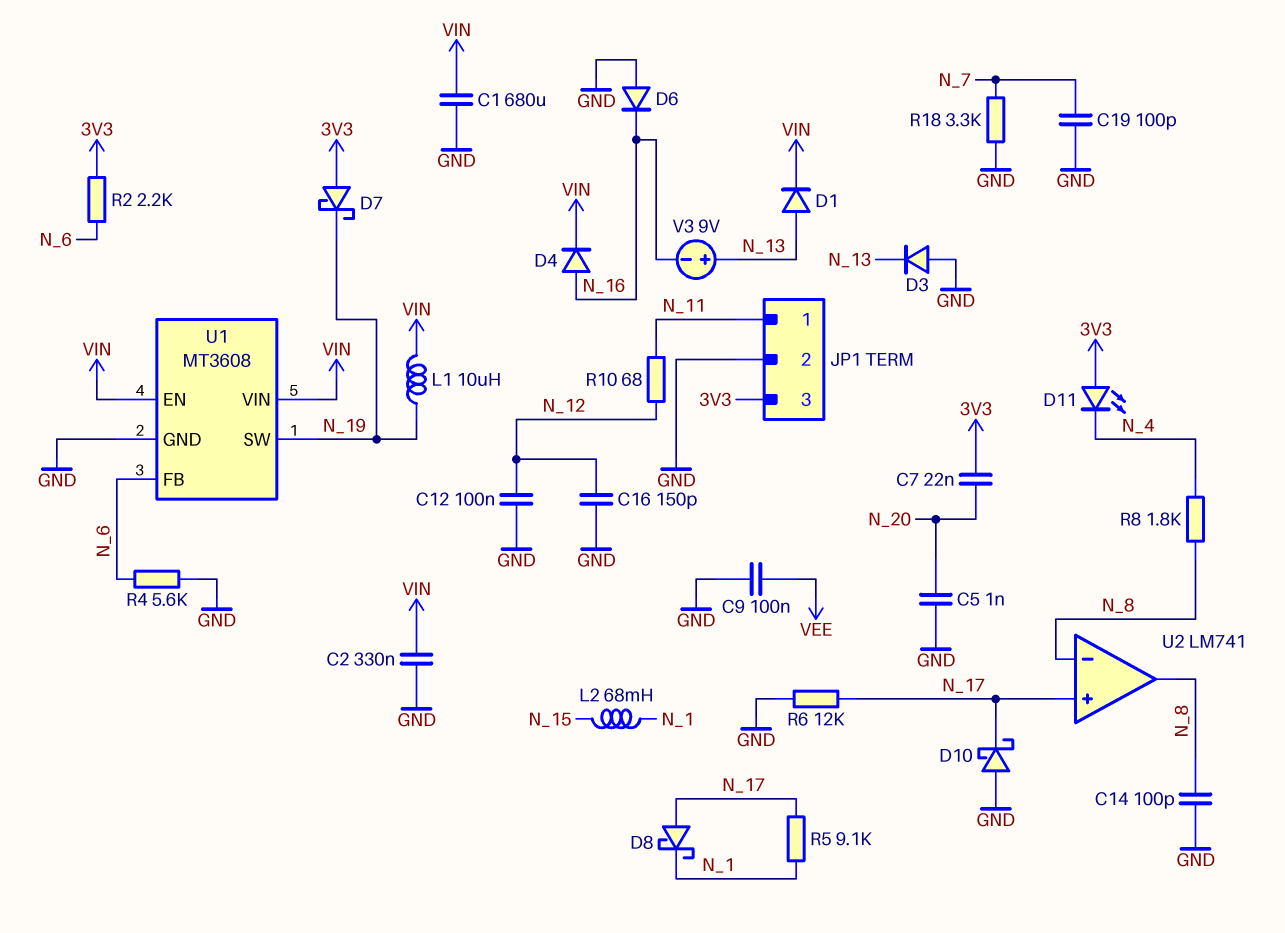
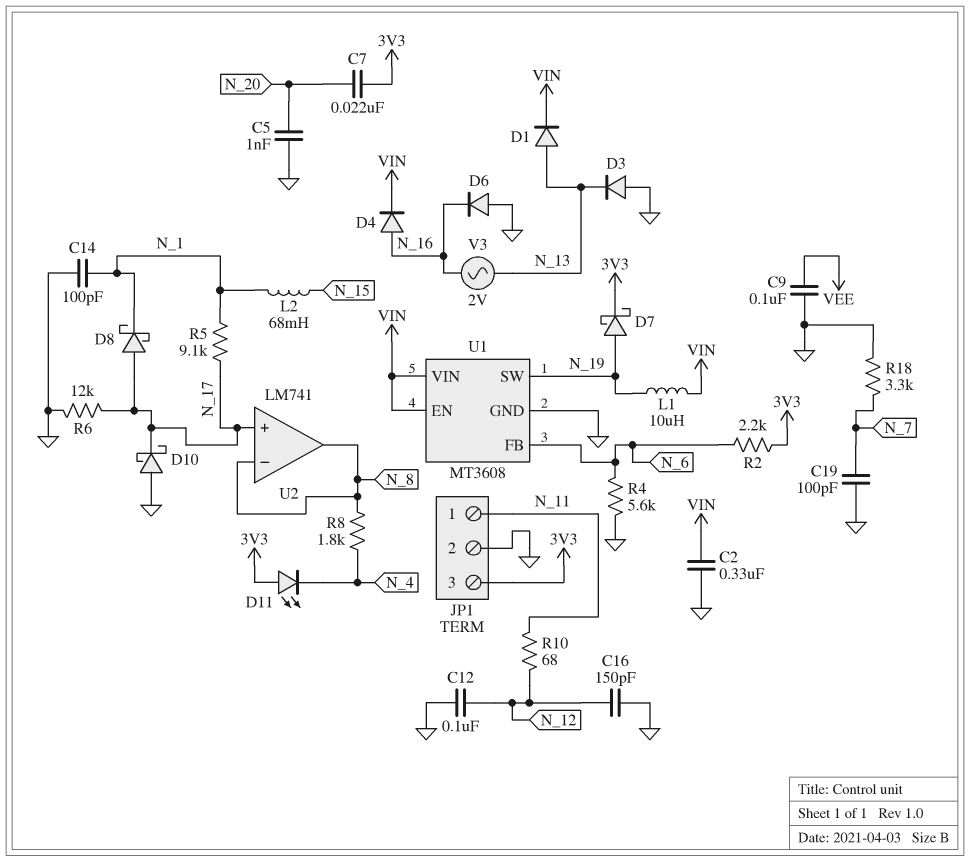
C1: 680uF (GND, VIN) -> none
C14: 100pF (GND, N_8) -> 100pF (GND, N_1)
D7: schottky (A 3V3, K N_19) -> schottky (A N_19, K 3V3)
V3: 9V (plus N_13, minus N_16) -> AC 2V (N_13, N_16)

